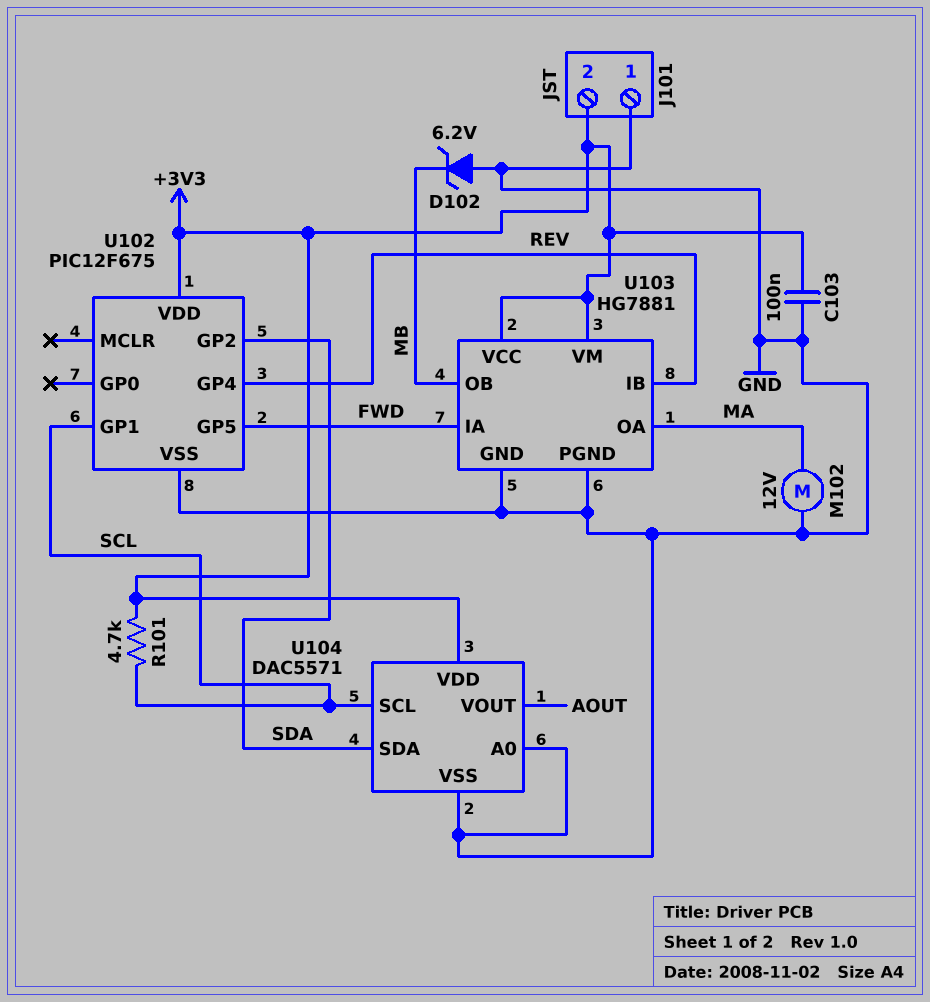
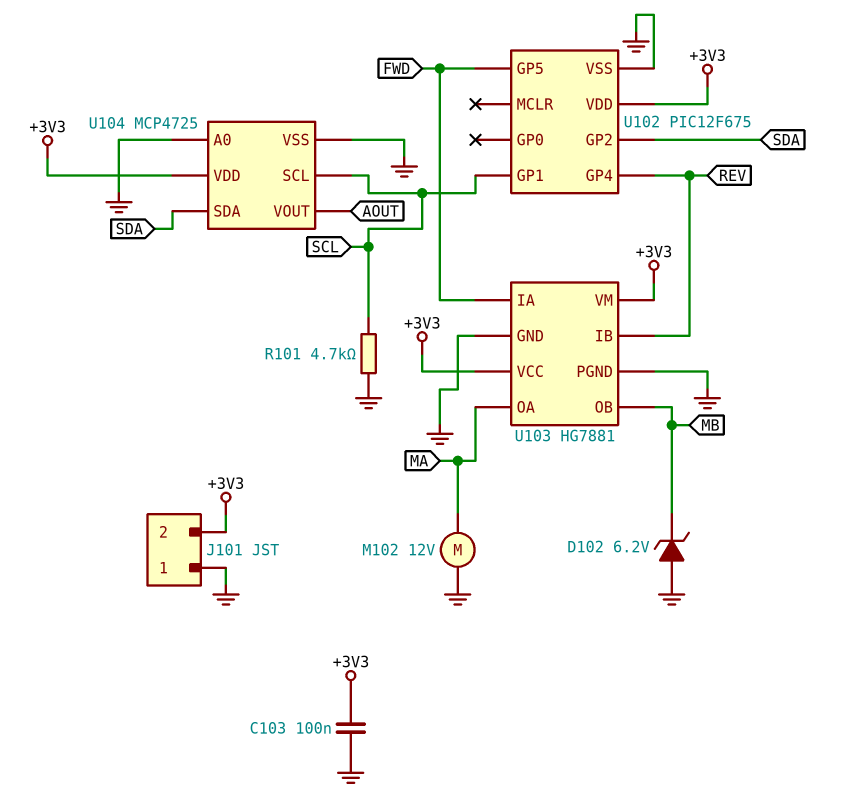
R101: 4.7k (+3V3, SCL) -> 4.7k (GND, SCL)
U104: DAC5571 -> MCP4725

